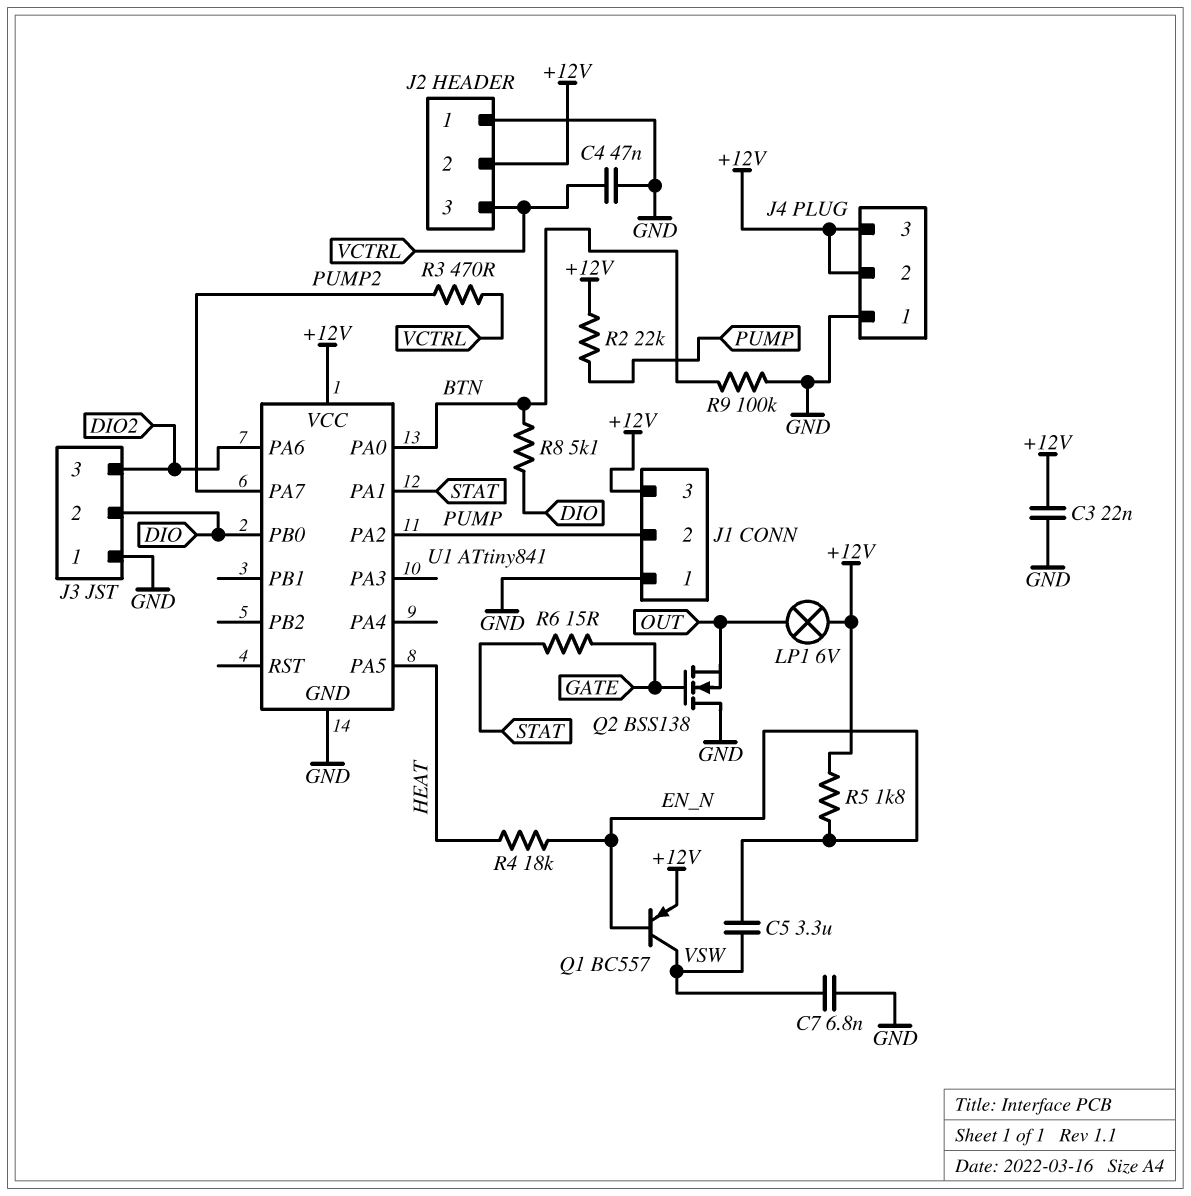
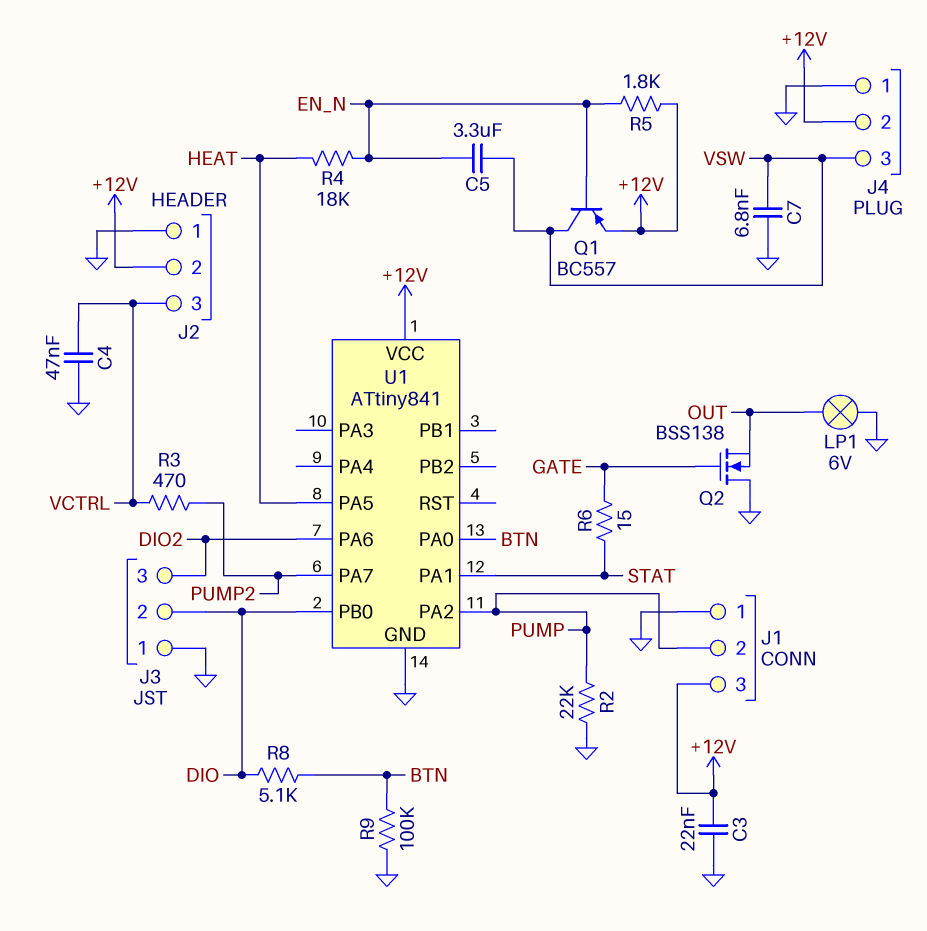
J4 pin 3: +12V -> VSW
LP1: lamp 6V (+12V, OUT) -> lamp 6V (GND, OUT)
R2: 22k (+12V, PUMP) -> 22k (GND, PUMP)

